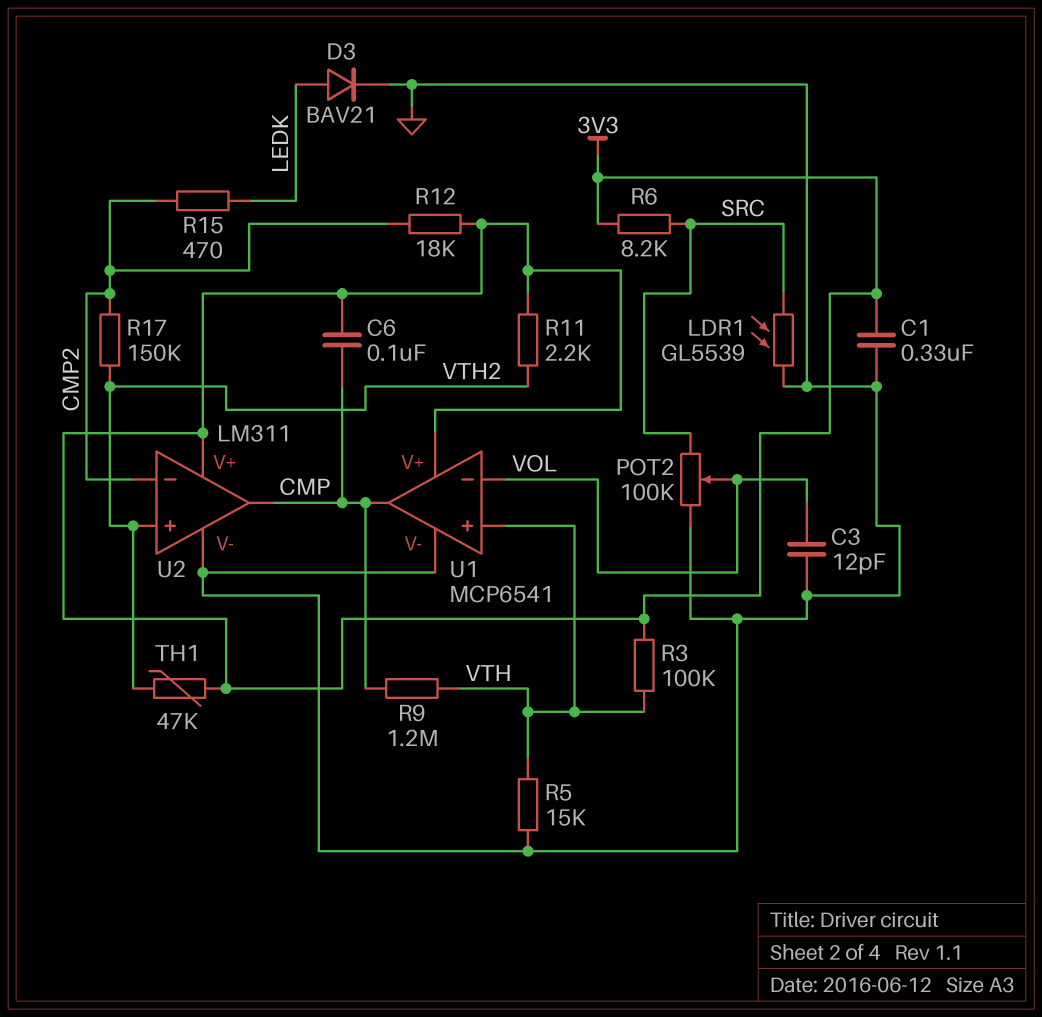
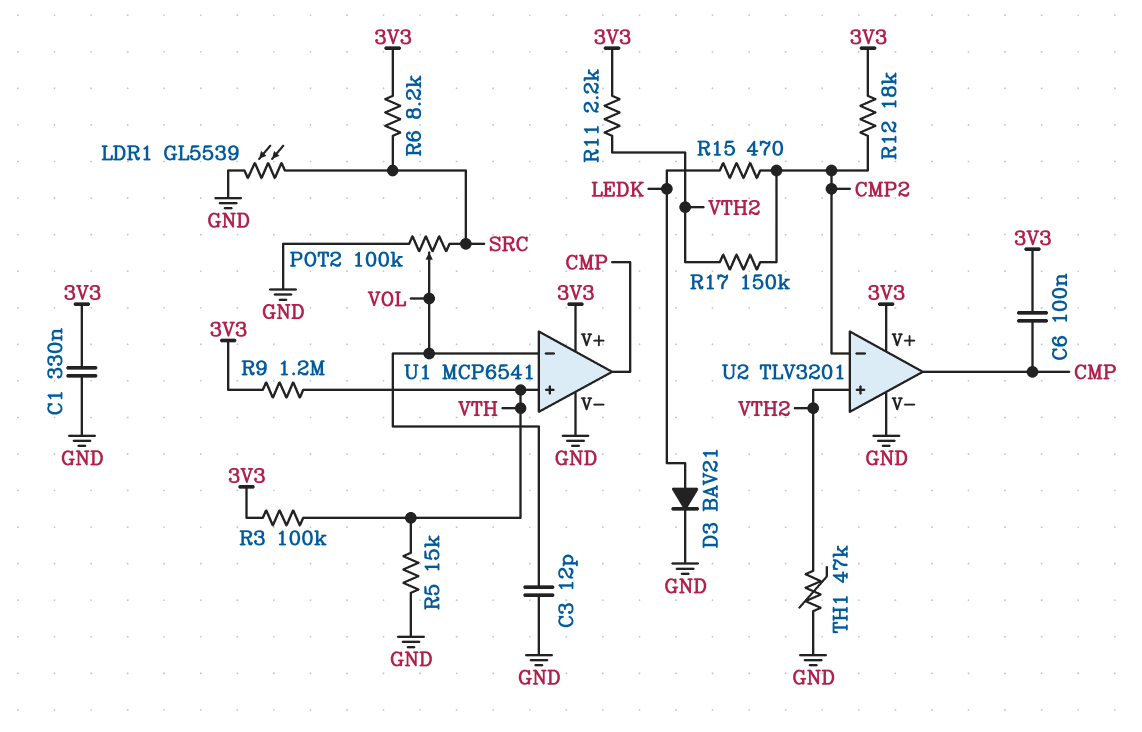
R9: 1.2M (CMP, VTH) -> 1.2M (3V3, VTH)
TH1: 47k (3V3, VTH2) -> 47k (GND, VTH2)
U2: LM311 -> TLV3201

